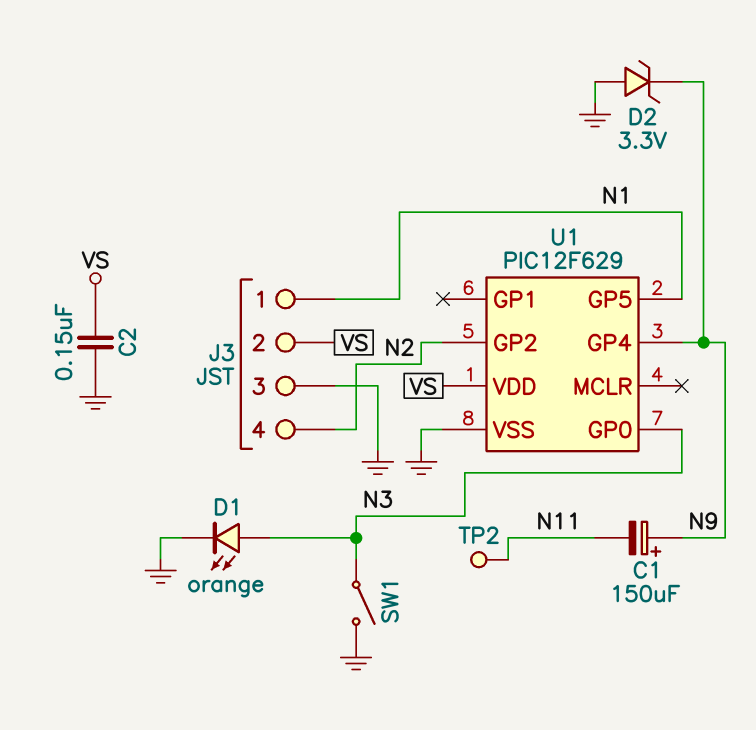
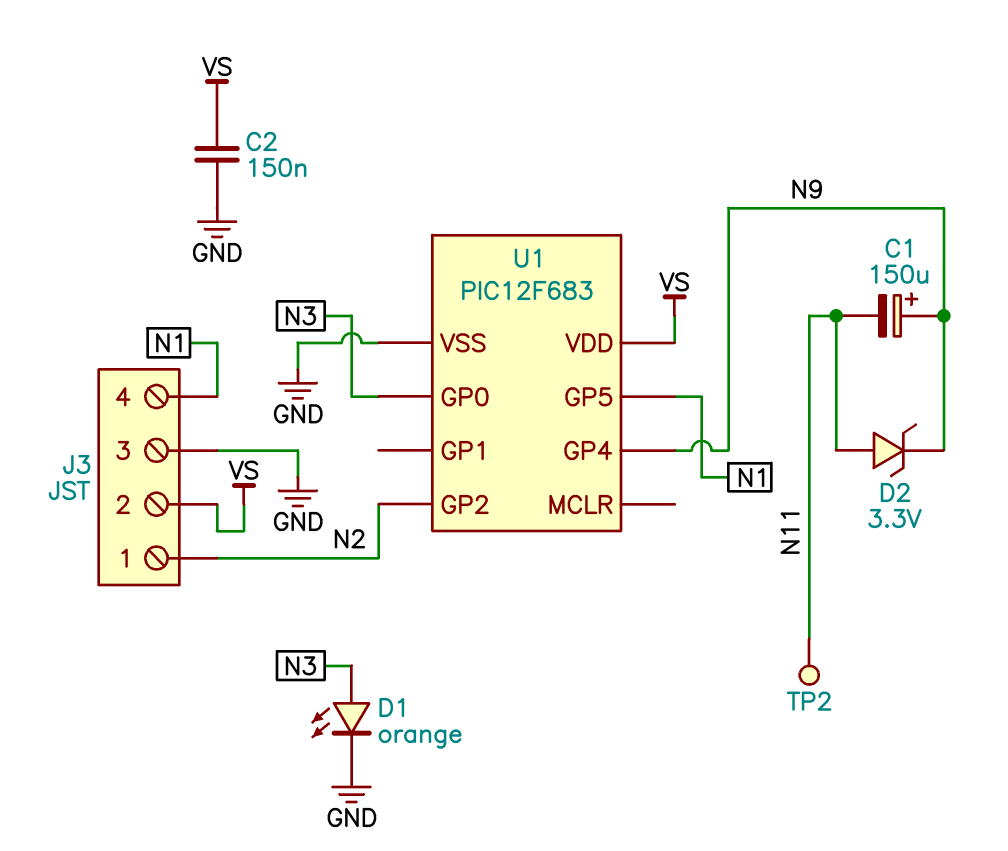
D2: zener 3.3V (A GND, K N9) -> zener 3.3V (A N11, K N9)
J3 pin 1: N1 -> N2
J3 pin 4: N2 -> N1
SW1: switch (GND, N3) -> none
U1: PIC12F629 -> PIC12F683

